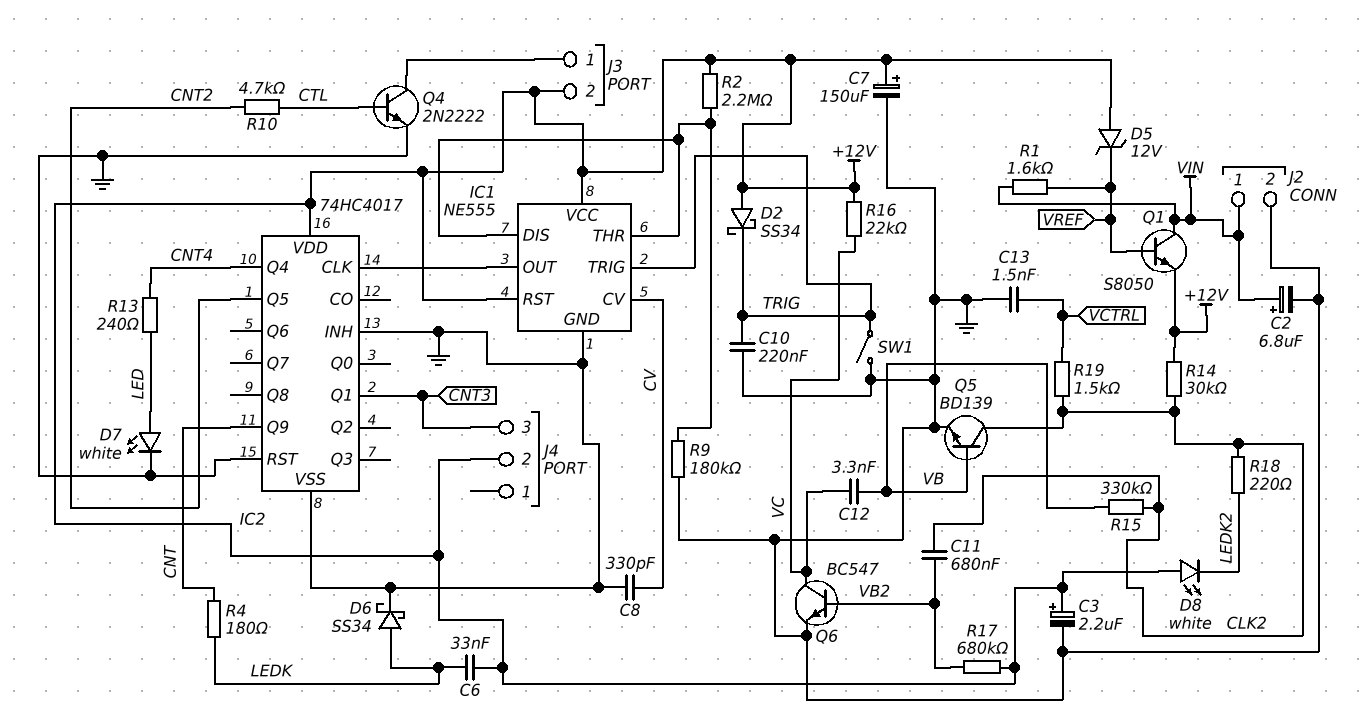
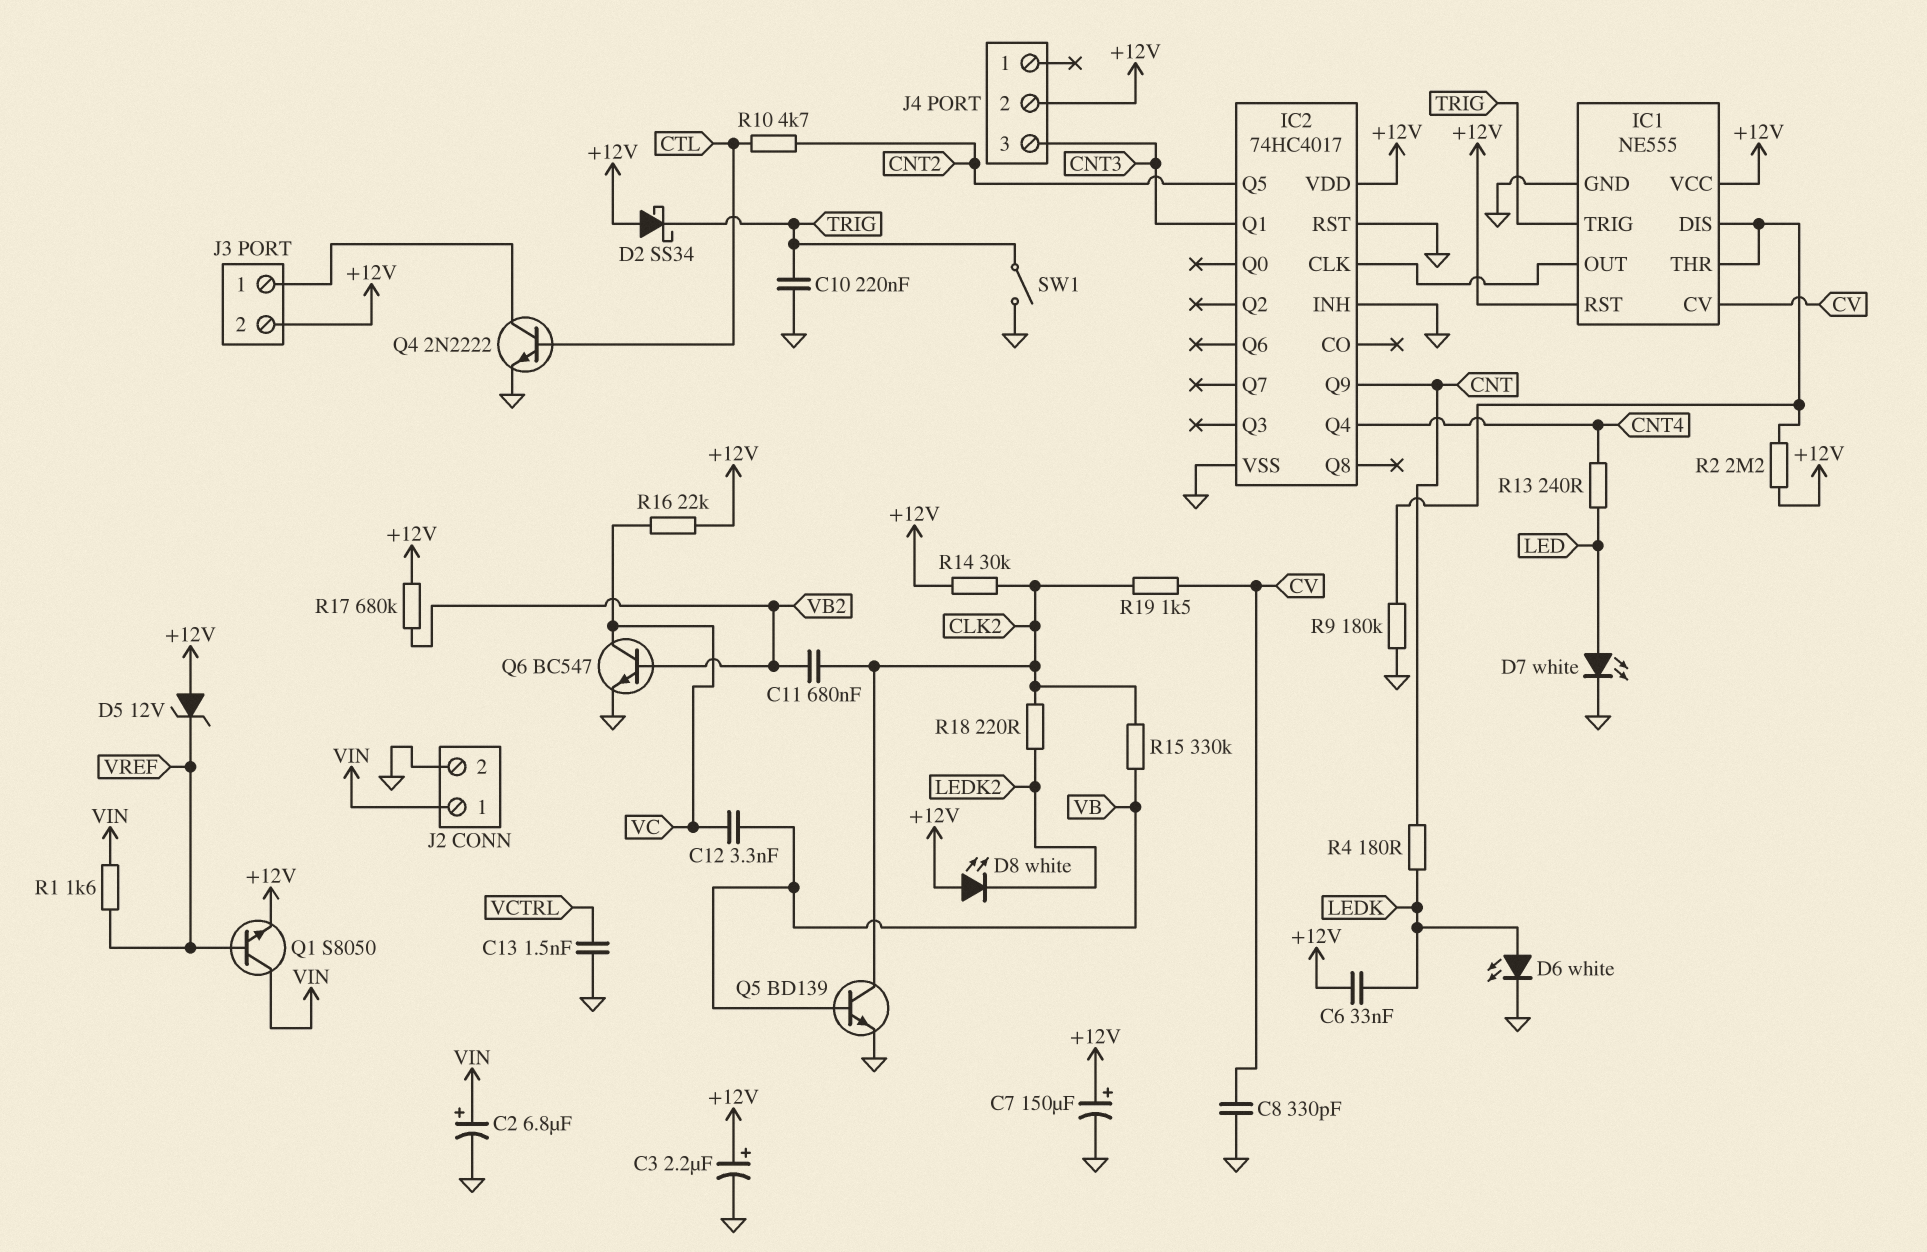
D6: schottky SS34 (A LEDK, K GND) -> LED white (A LEDK, K GND)
R19: 1.5k (CLK2, VCTRL) -> 1.5k (CLK2, CV)

